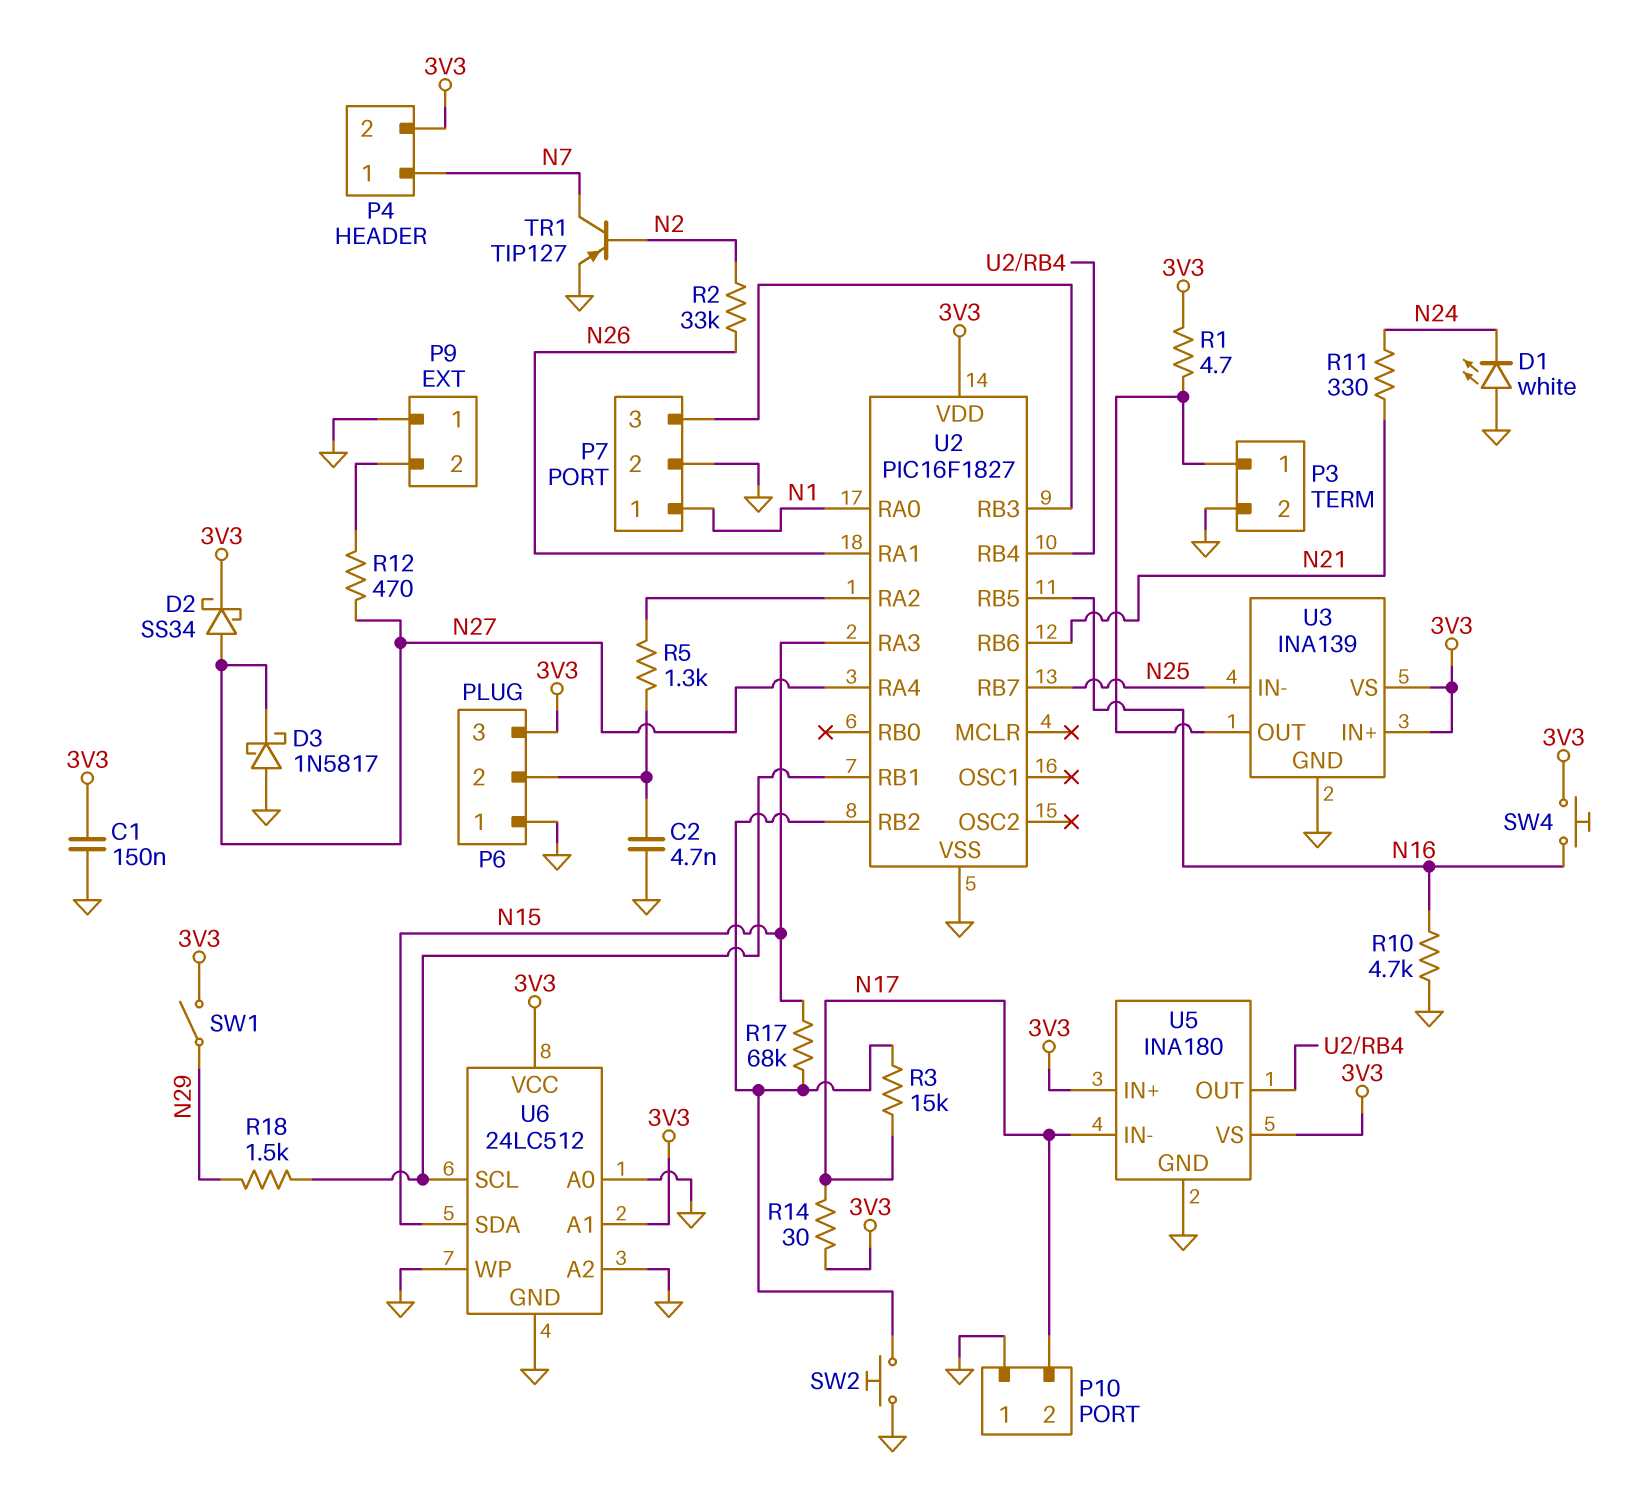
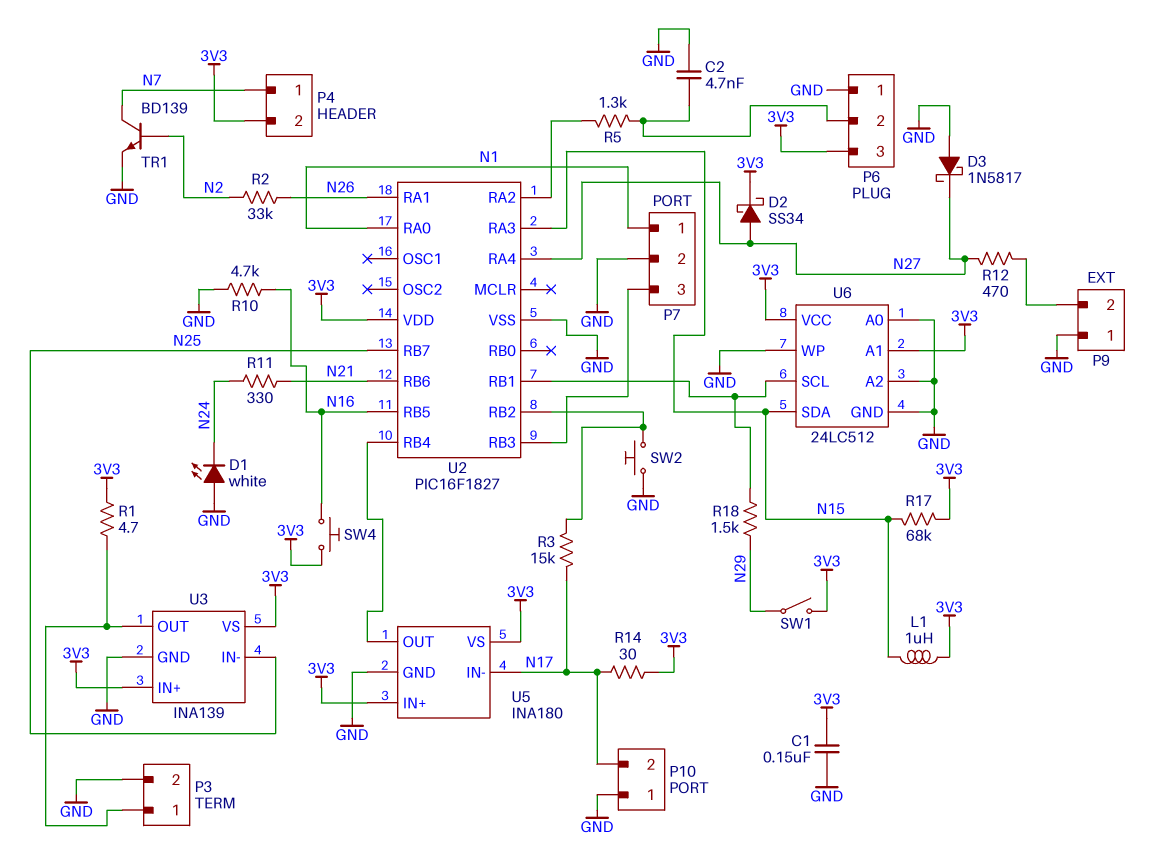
L1: none -> 1uH (3V3, N15)
R17: 68k (N15, U2/RB2) -> 68k (3V3, N15)
TR1: PNP TIP127 (B N2, C N7, E GND) -> NPN BD139 (B N2, C N7, E GND)

